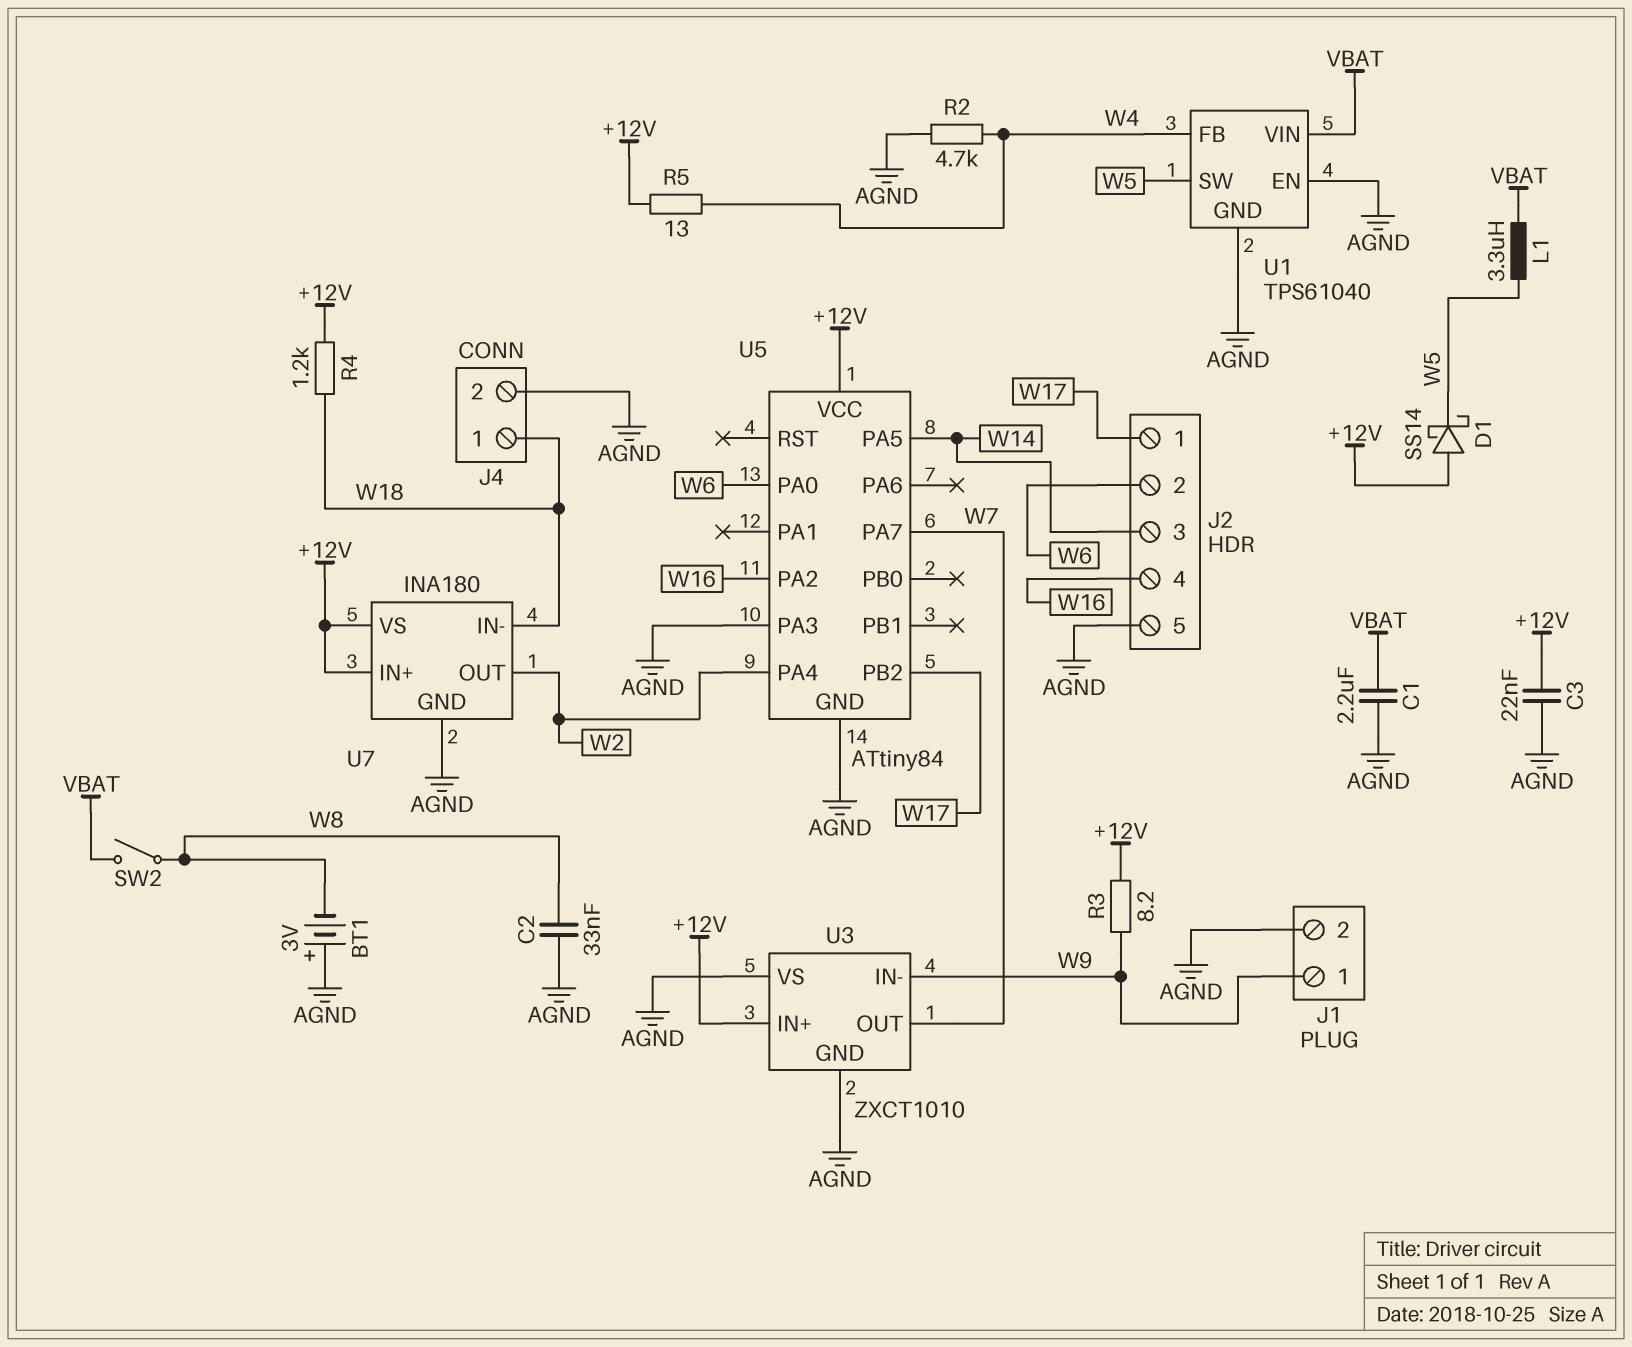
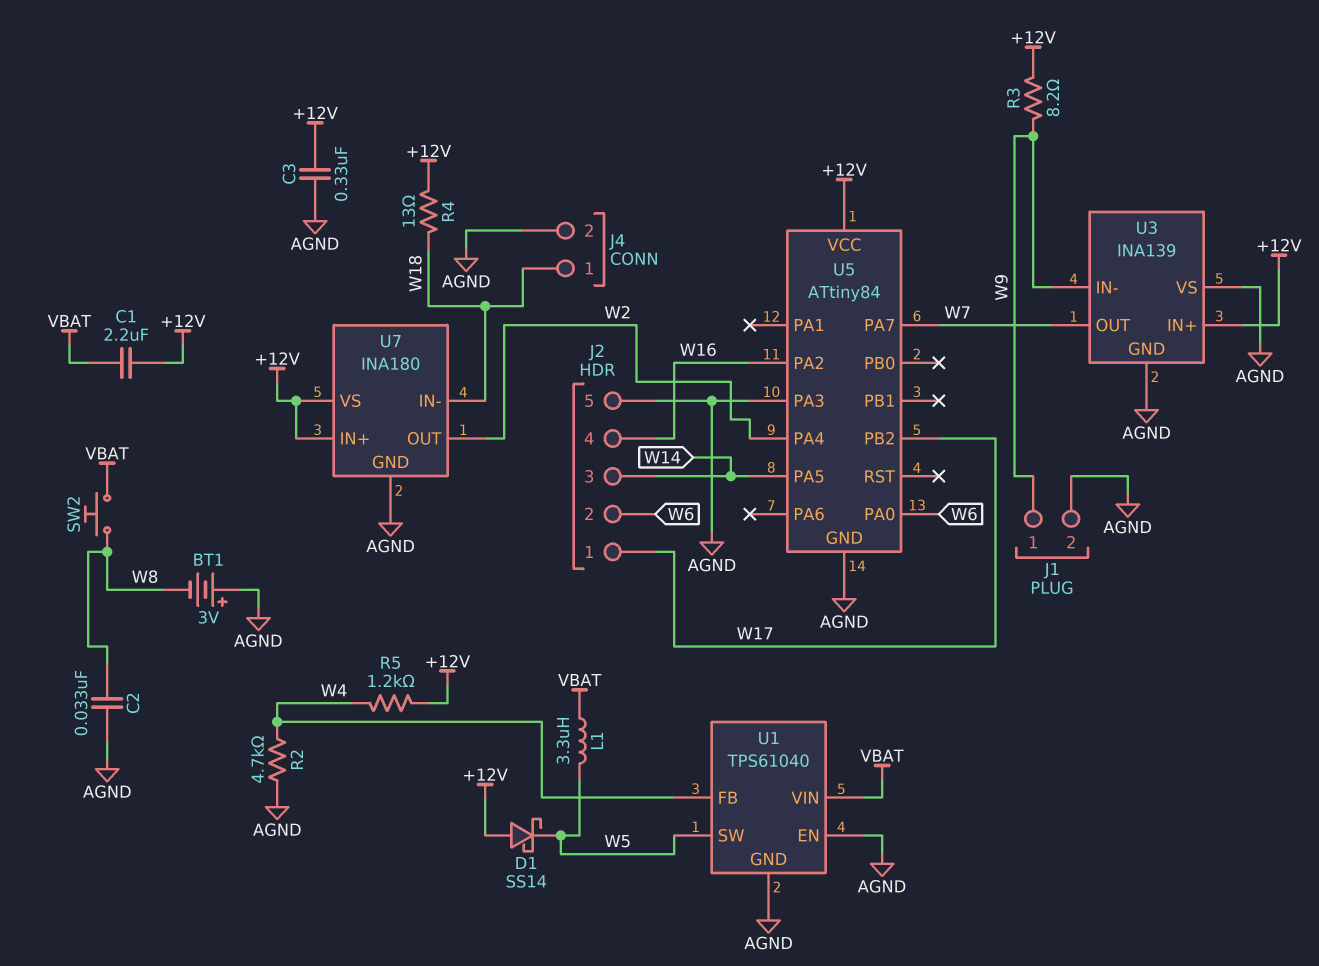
C1: 2.2uF (AGND, VBAT) -> 2.2uF (+12V, VBAT)
C3: 22nF (+12V, AGND) -> 330nF (+12V, AGND)
R4: 1.2k (+12V, W18) -> 13 (+12V, W18)
R5: 13 (+12V, W4) -> 1.2k (+12V, W4)
SW2: switch (VBAT, W8) -> button (VBAT, W8)
U3: ZXCT1010 -> INA139

